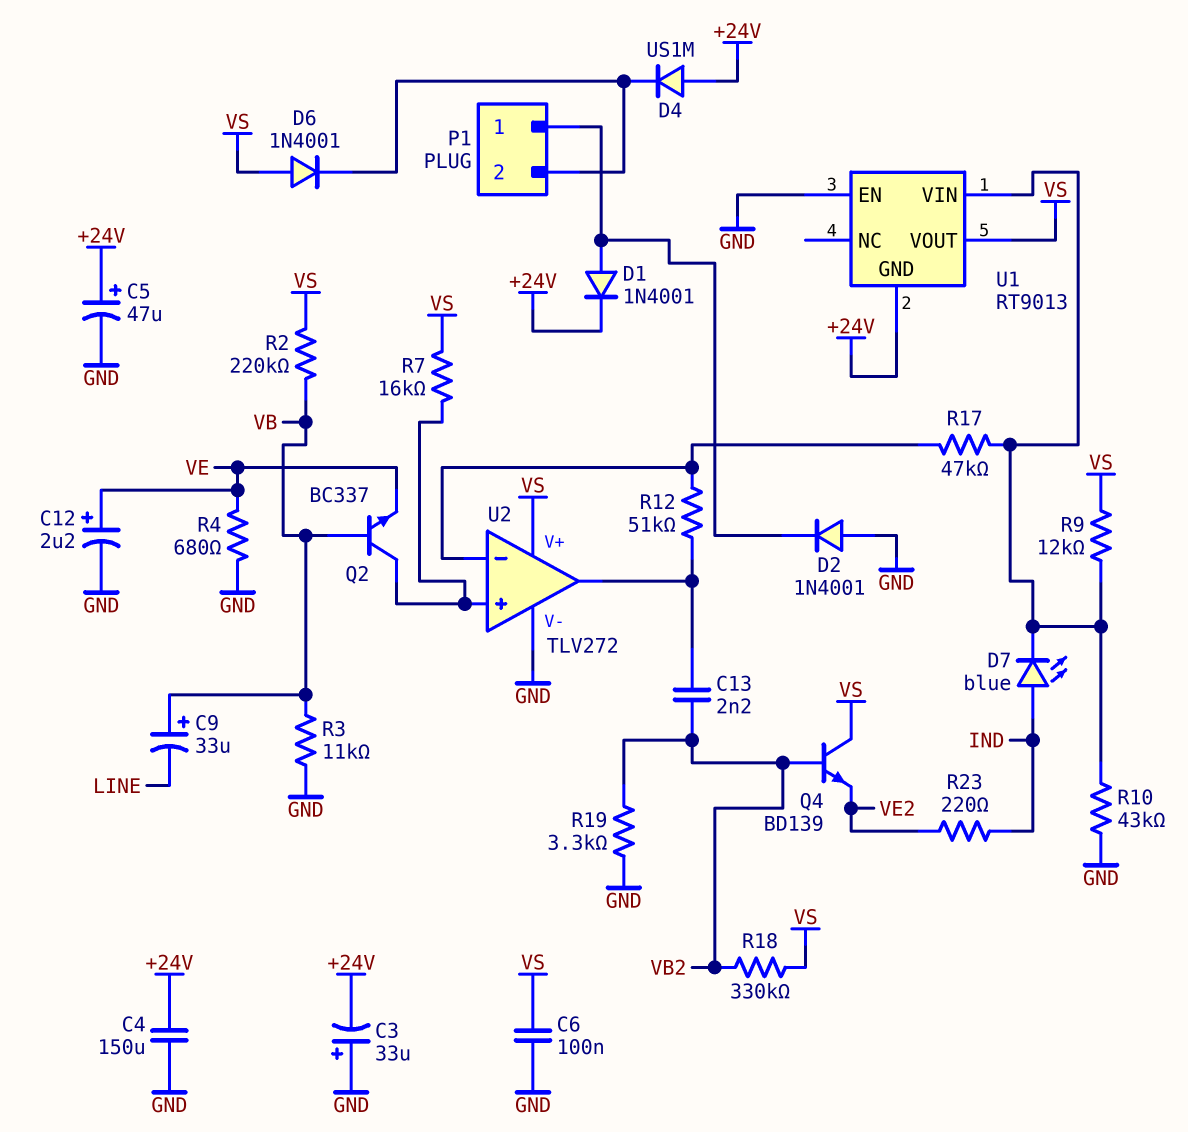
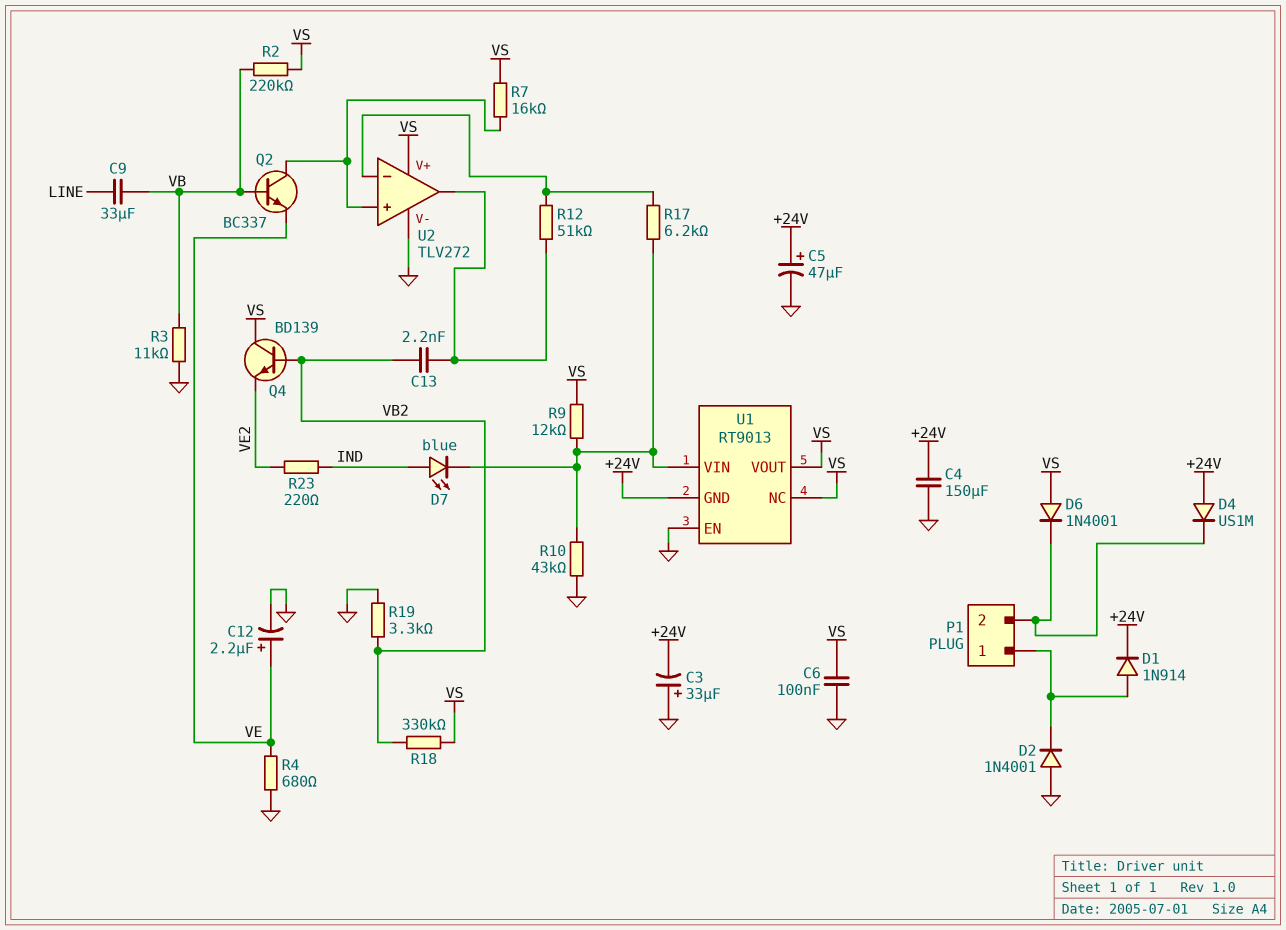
C9: 33uF (plus VB, minus LINE) -> 33uF (LINE, VB)
D1: diode 1N4001 (A P1/1, K +24V) -> diode 1N914 (A P1/1, K +24V)
R17: 47k (U1/VIN, U2/in-) -> 6.2k (U1/VIN, U2/in-)
U1 pin NC: none -> VS

